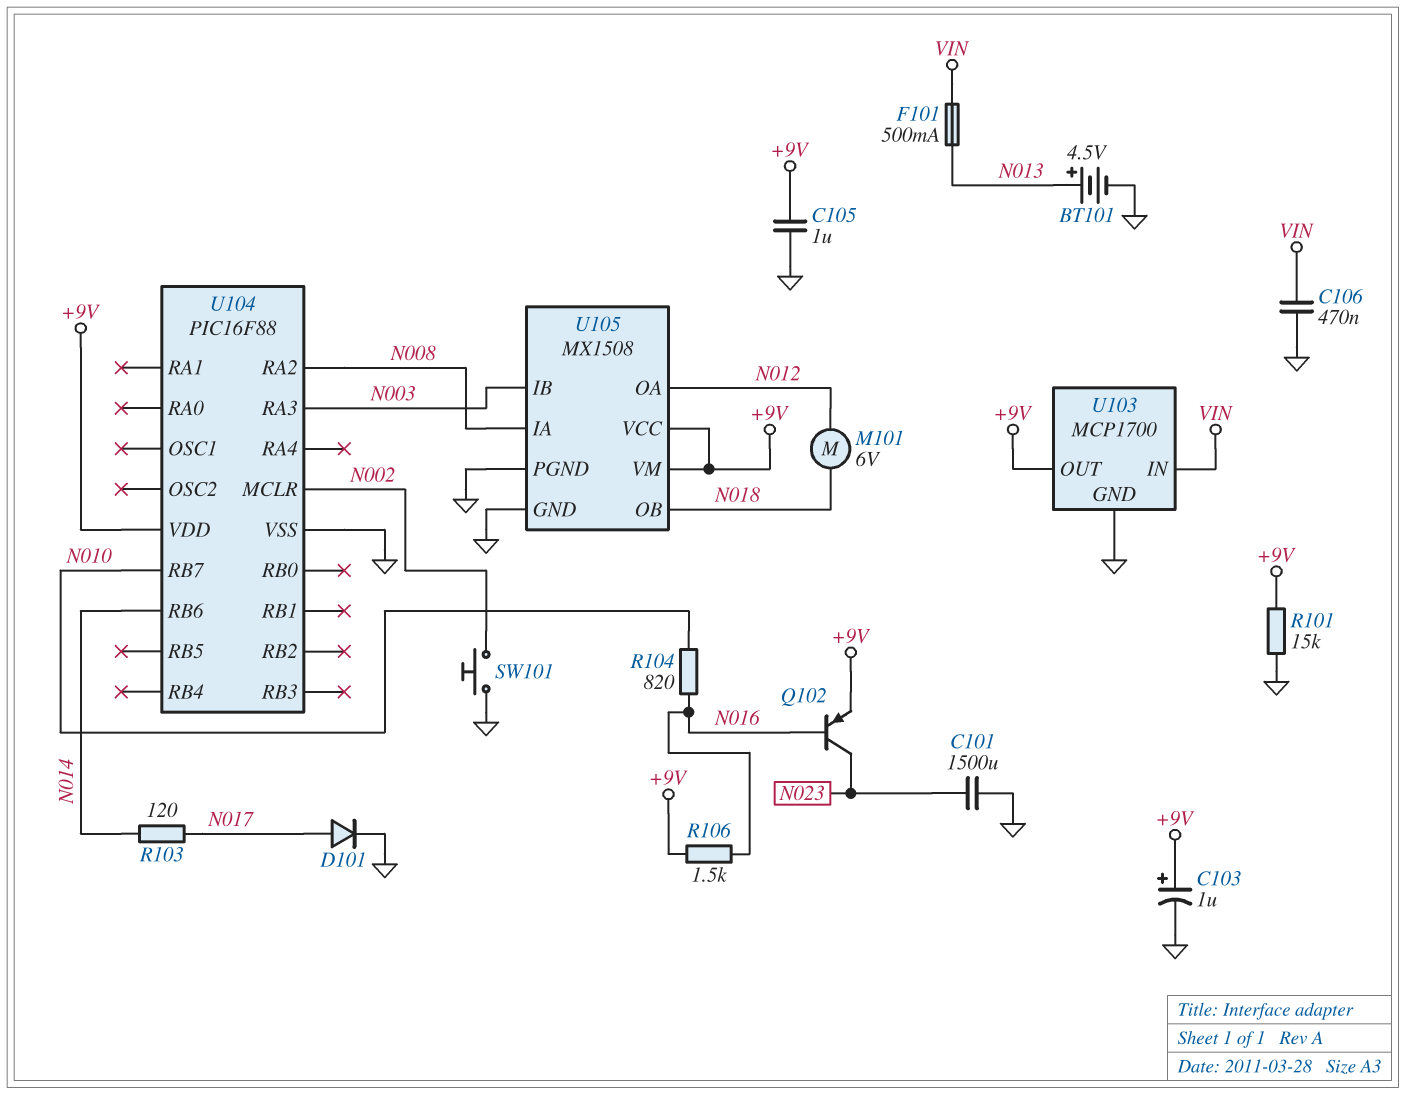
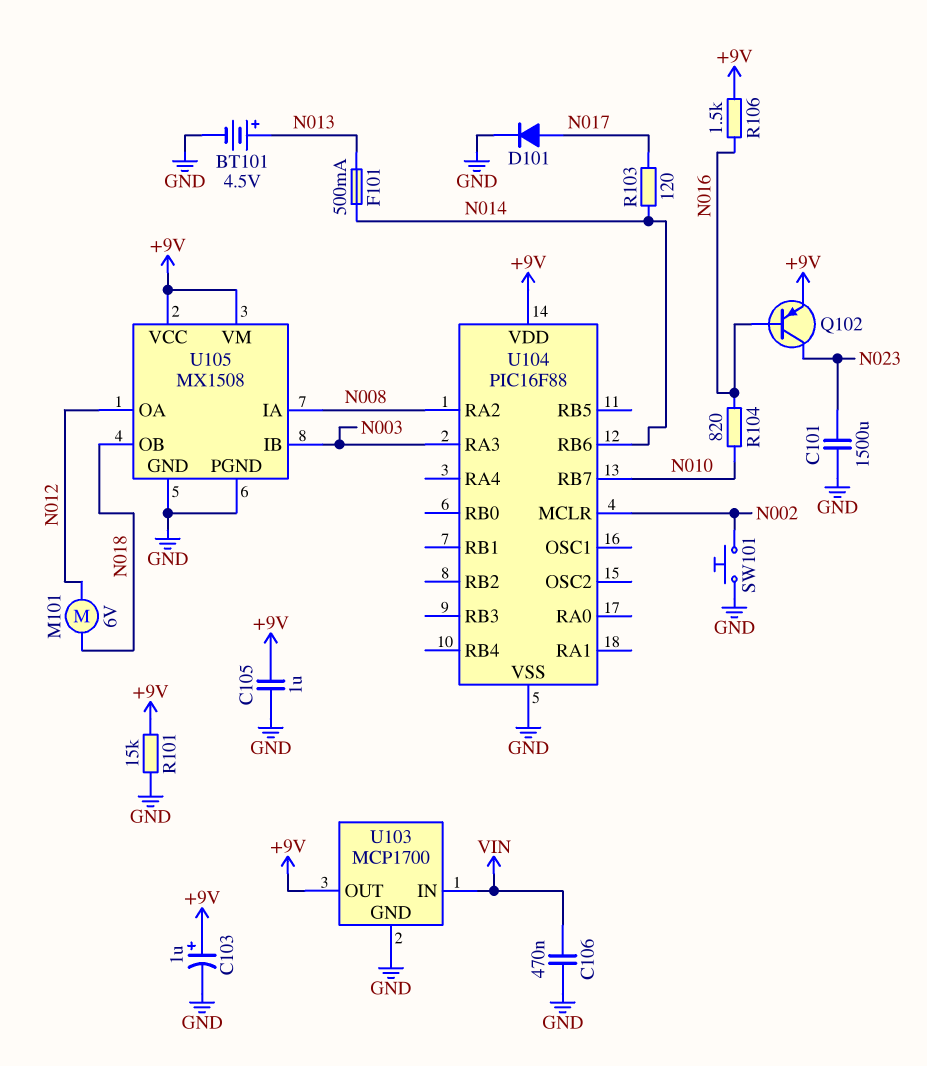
F101: 500mA (N013, VIN) -> 500mA (N013, N014)

